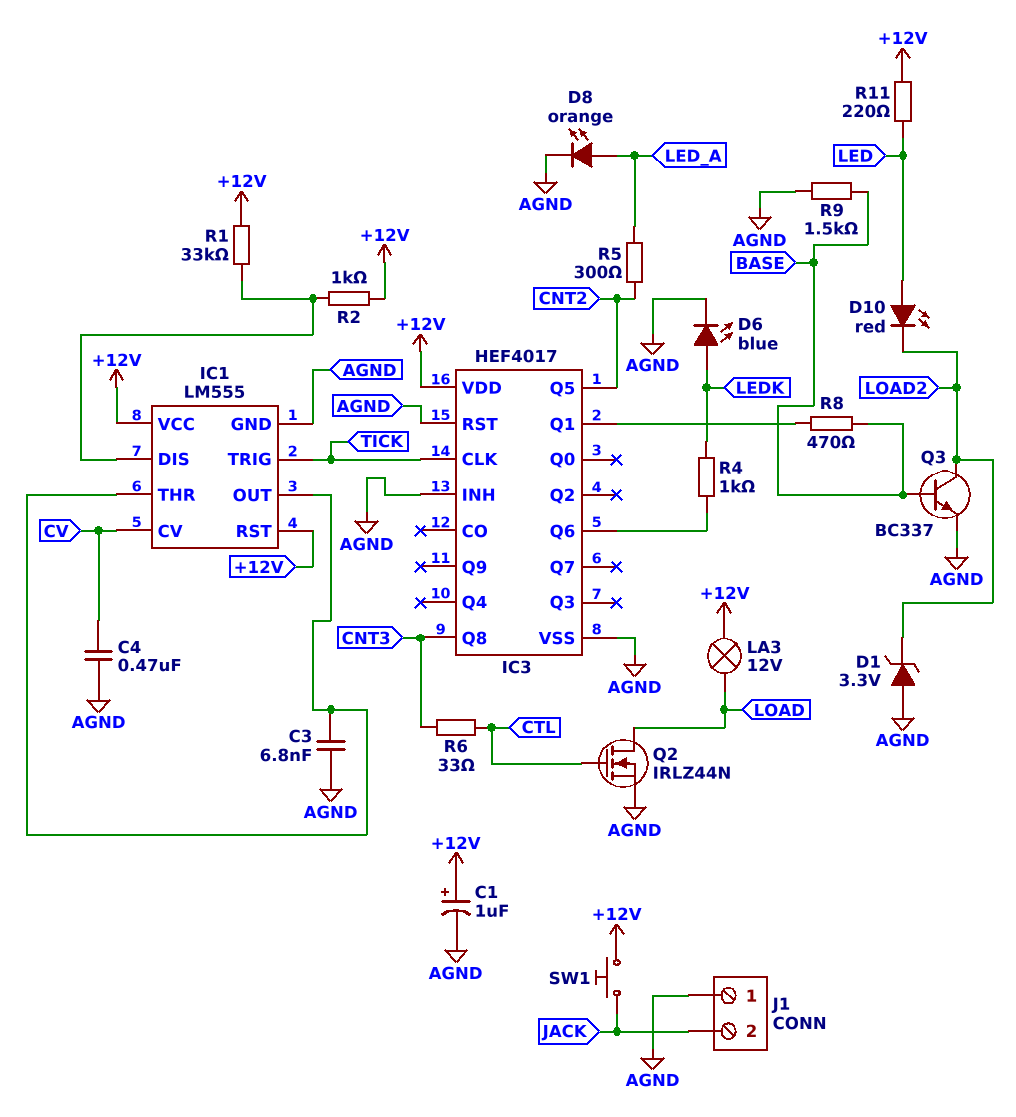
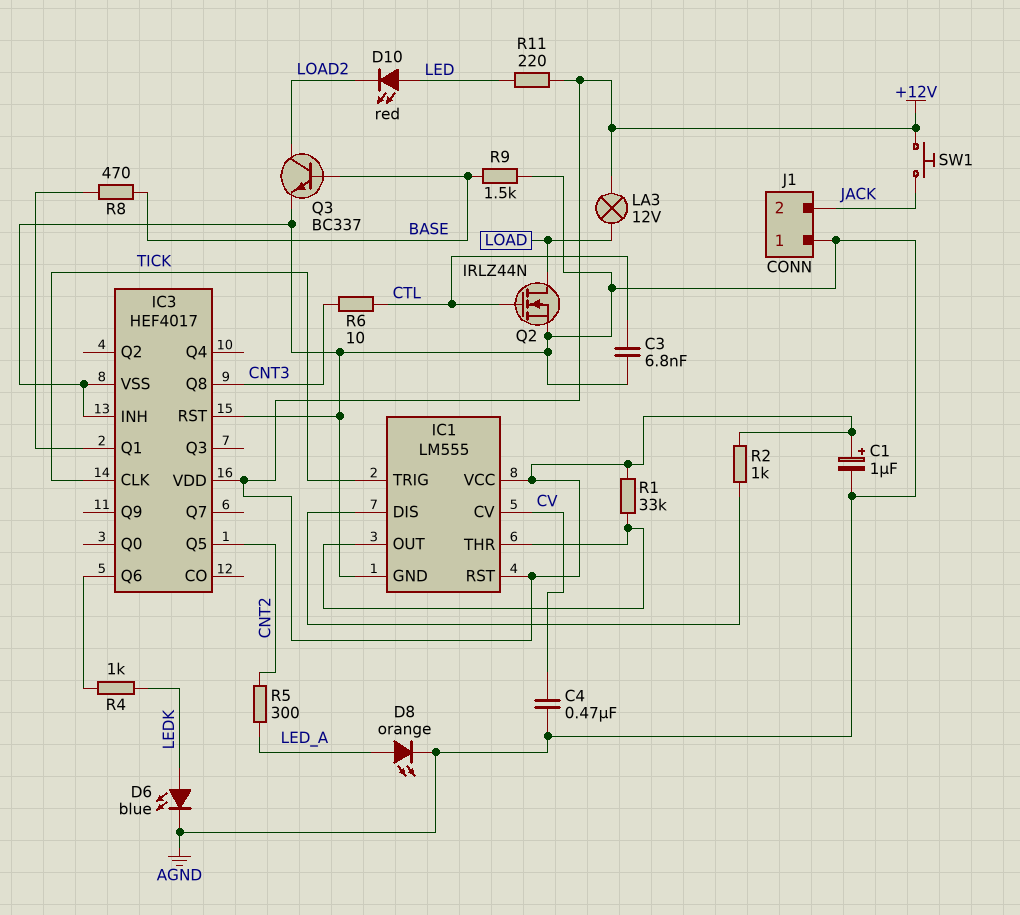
C3: 6.8nF (AGND, IC1/OUT) -> 6.8nF (AGND, CTL)
D1: zener 3.3V (A AGND, K LOAD2) -> none
R1: 33k (+12V, IC1/DIS) -> 33k (+12V, IC1/OUT)
R6: 33 (CNT3, CTL) -> 10 (CNT3, CTL)

